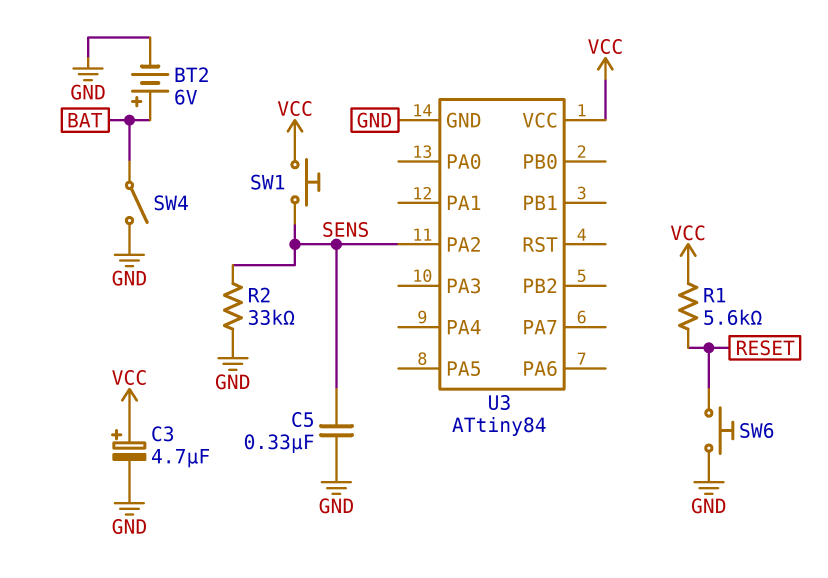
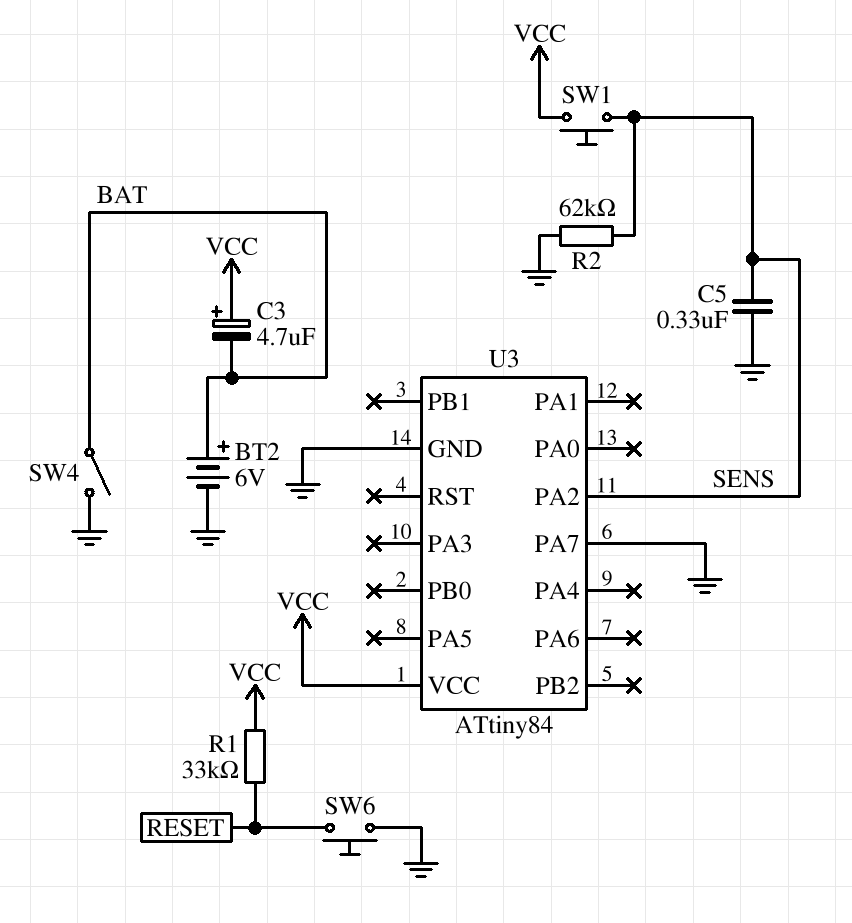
C3: 4.7uF (plus VCC, minus GND) -> 4.7uF (plus VCC, minus BAT)
R1: 5.6k (RESET, VCC) -> 33k (RESET, VCC)
R2: 33k (GND, SENS) -> 62k (GND, SENS)
U3 pin PA7: none -> GND

